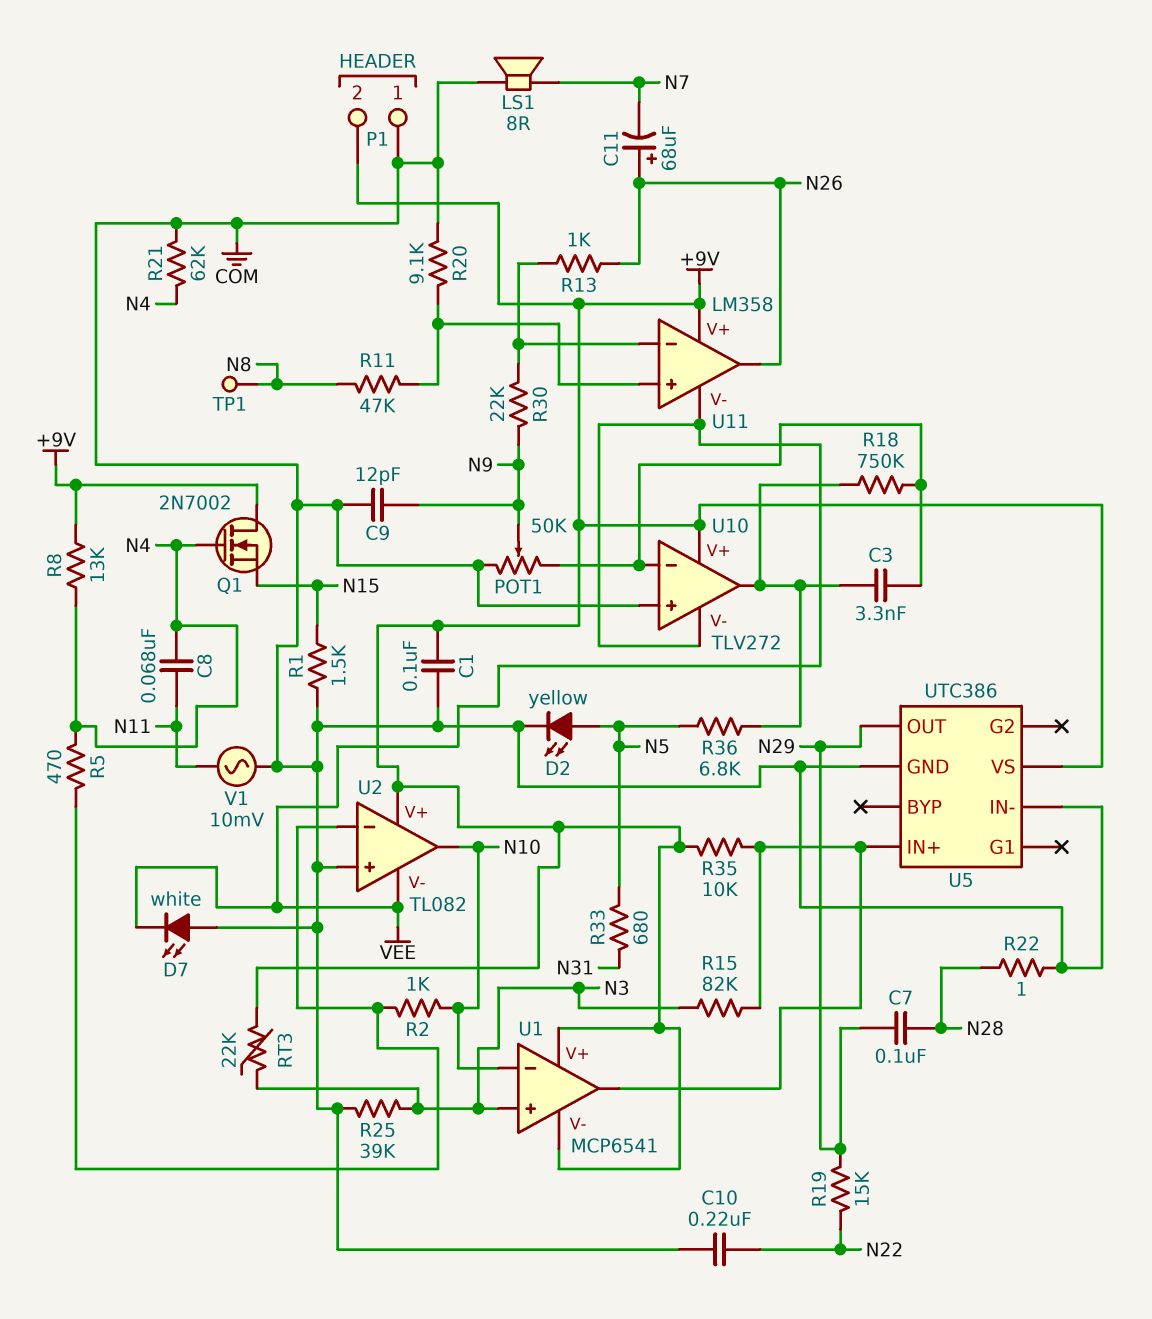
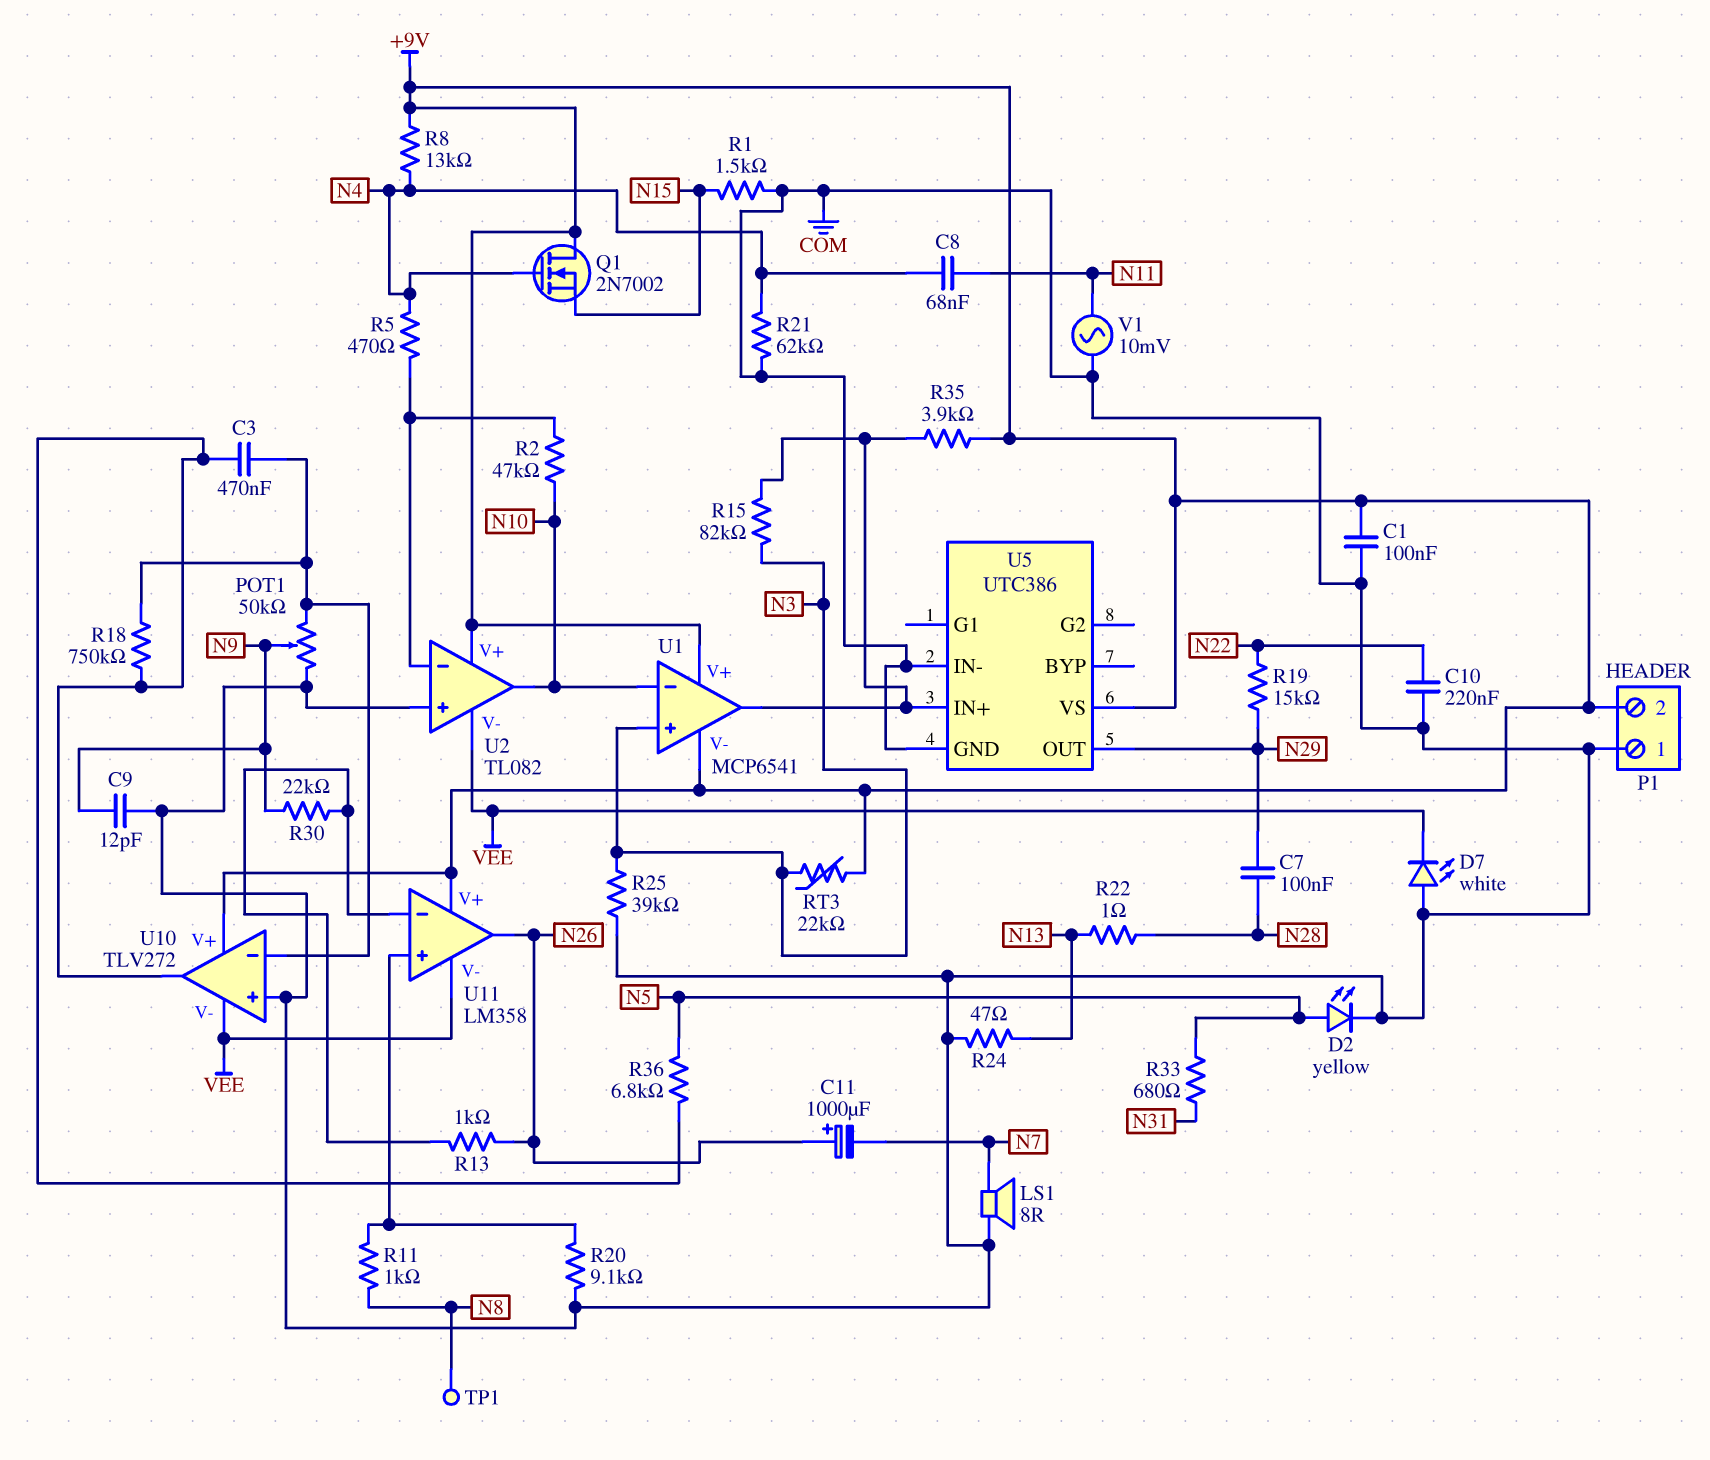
C3: 3.3nF (U10/in-, U10/out) -> 470nF (U10/in-, U10/out)
C11: 68uF (plus N26, minus N7) -> 1000uF (plus N26, minus N7)
R2: 1k (N10, U2/in-) -> 47k (N10, U2/in-)
R11: 47k (N8, U11/in+) -> 1k (N8, U11/in+)
R22: 1 (COM, N28) -> 1 (N13, N28)
R24: none -> 47 (COM, N13)
R35: 10k (+9V, U1/out) -> 3.9k (+9V, U1/out)

